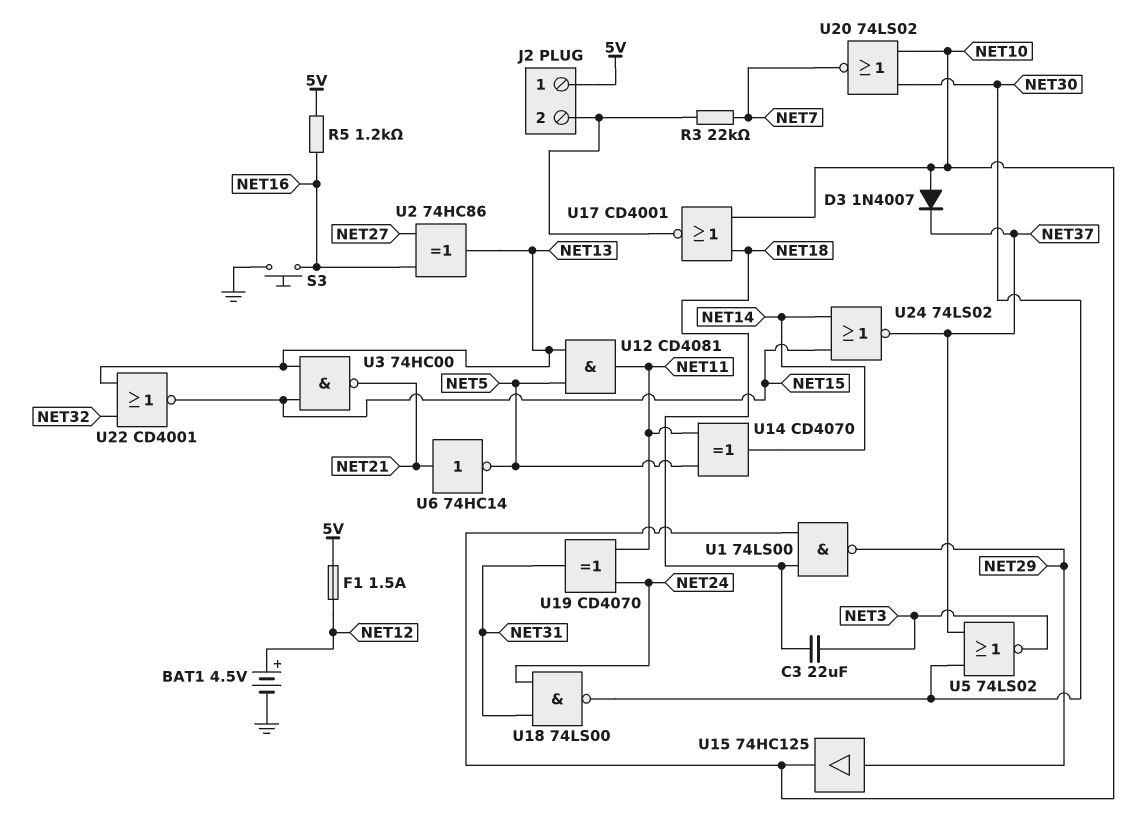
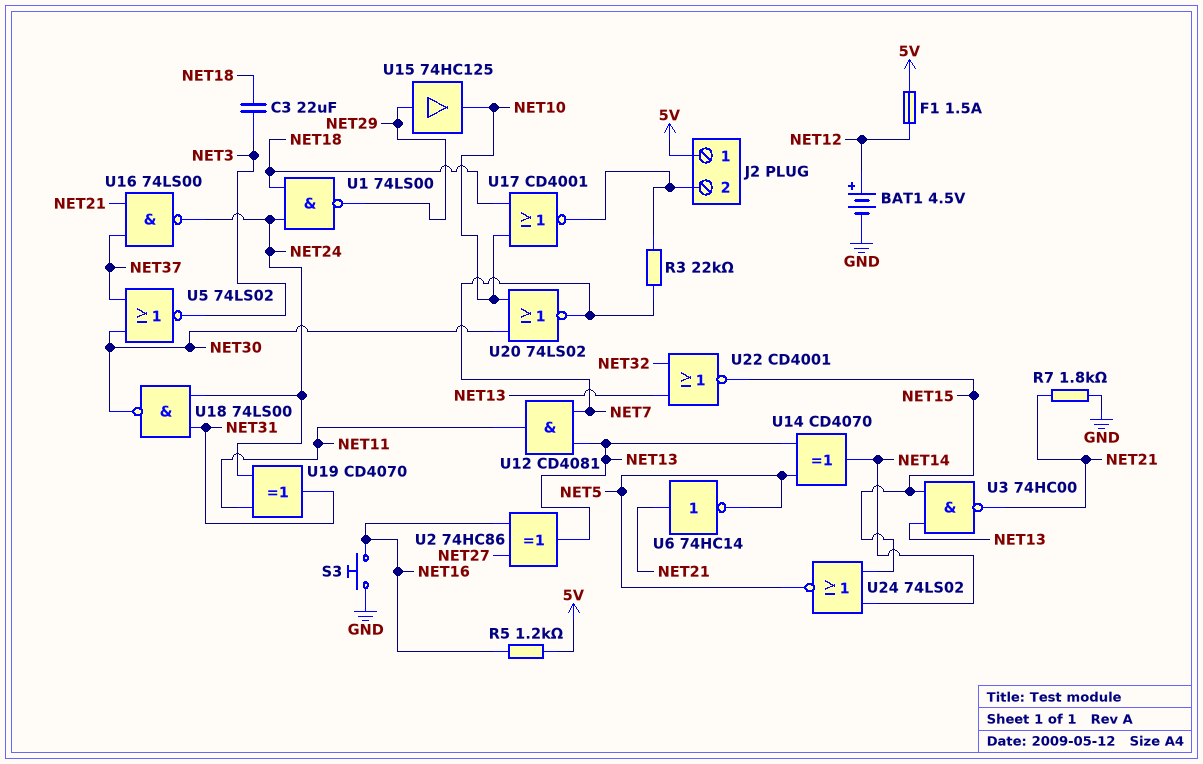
D3: diode 1N4007 (A NET10, K NET37) -> none
R7: none -> 1.8k (GND, NET21)
U1: NAND 74LS00 (in NET10, in NET18, out NET29) -> NAND 74LS00 (in NET18, in NET24, out NET29)
U12: AND CD4081 (in NET5, in NET13, out NET11) -> AND CD4081 (in NET7, in NET13, out NET11)
U14: XOR CD4070 (in NET5, in NET11, out NET14) -> XOR CD4070 (in NET5, in NET13, out NET14)
U16: none -> NAND 74LS00 (in NET21, in NET37, out NET24)
U24: NOR 74LS02 (in NET14, in NET15, out NET37) -> NOR 74LS02 (in NET14, in NET15, out NET5)

